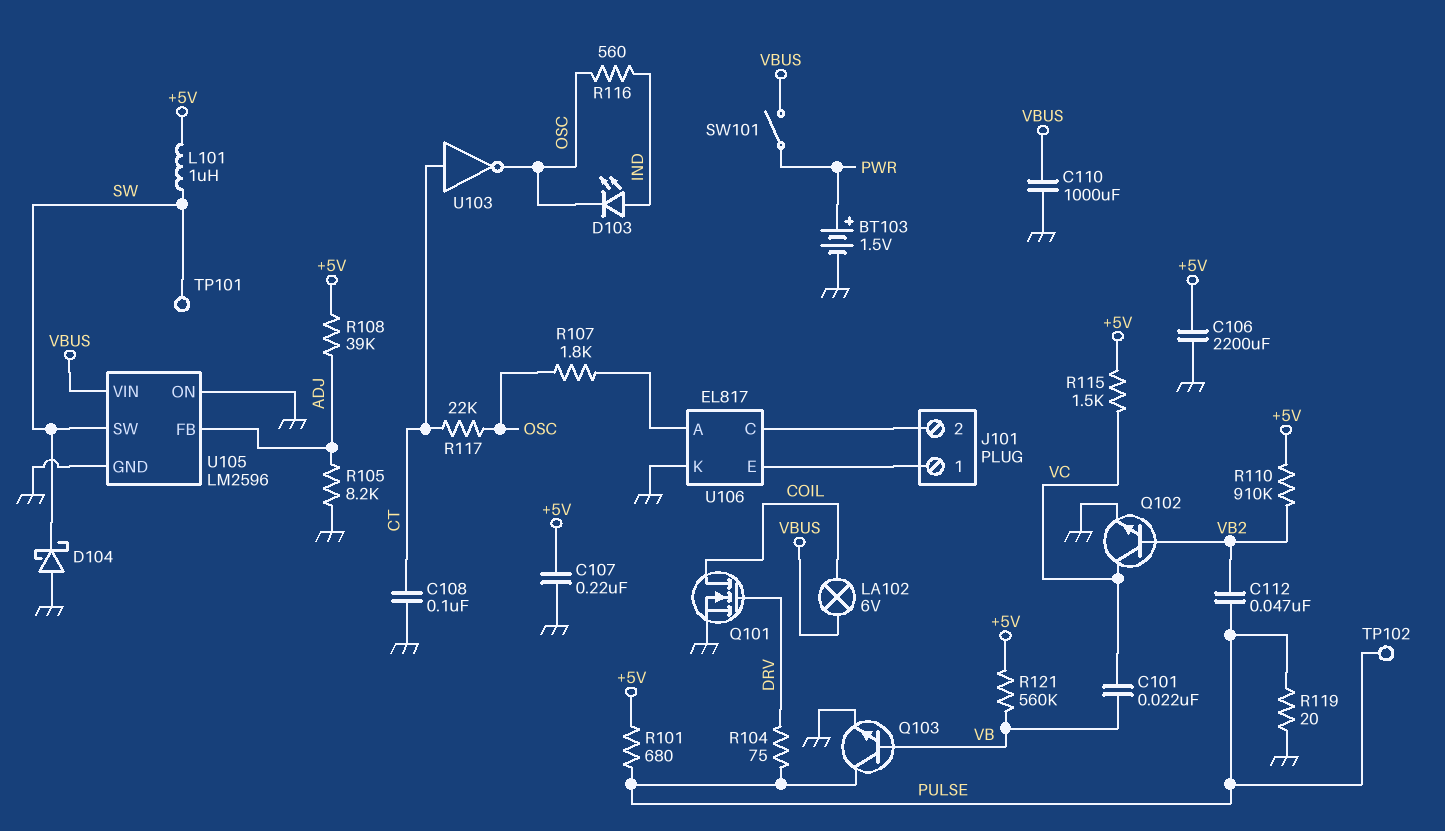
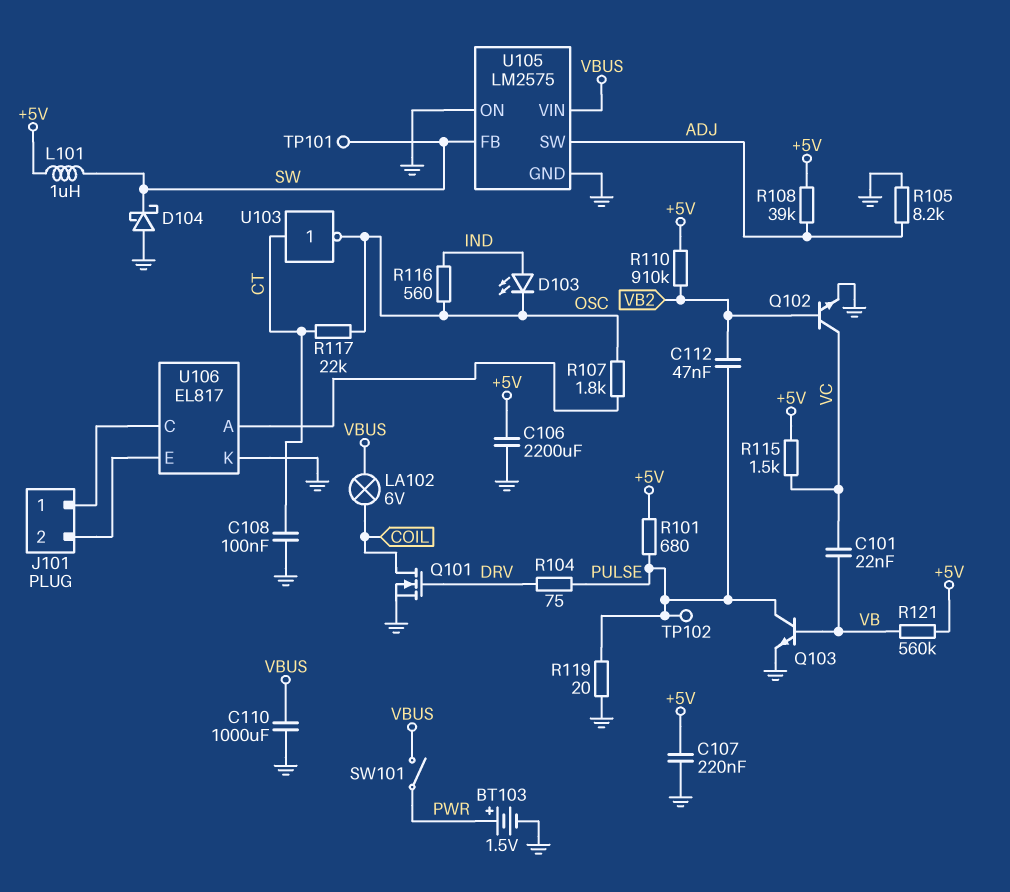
U105: LM2596 -> LM2575
U105 pin FB: ADJ -> SW
U105 pin SW: SW -> ADJ
U106 pin C: J101/2 -> J101/1
U106 pin E: J101/1 -> J101/2

